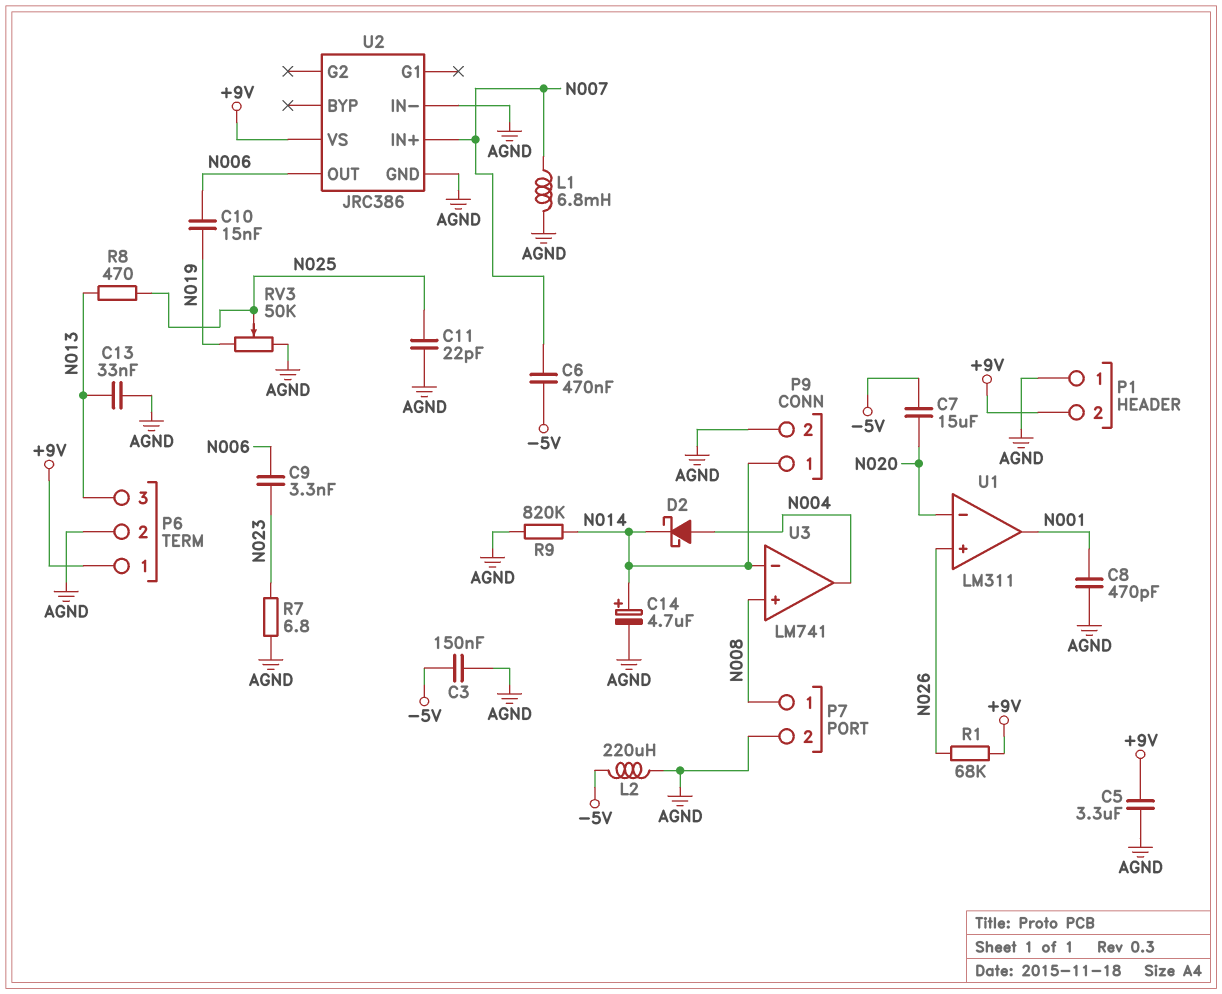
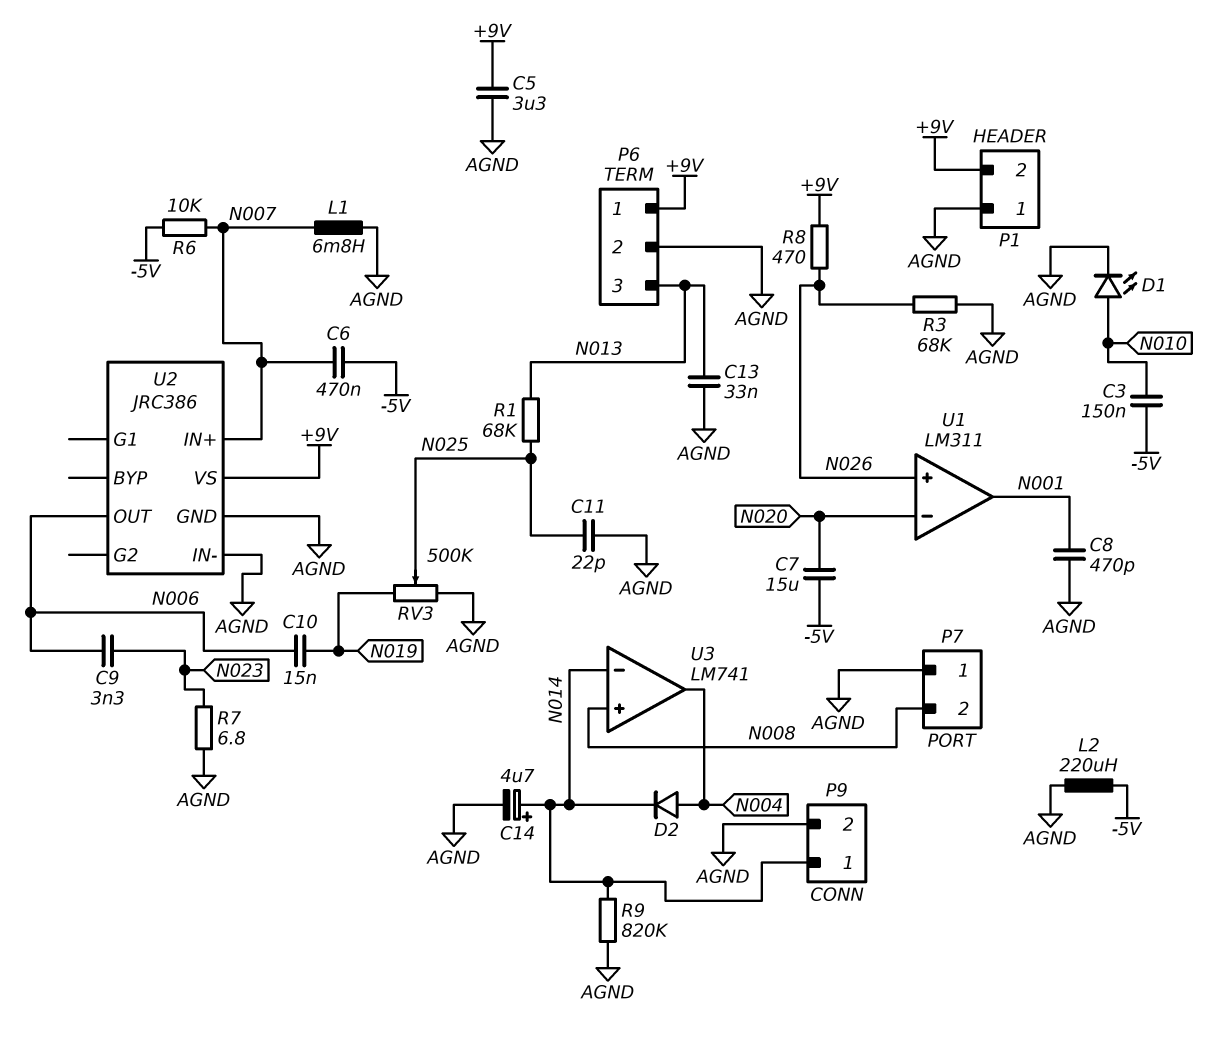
C3: 150nF (-5V, AGND) -> 150nF (-5V, N010)
D1: none -> LED (A N010, K AGND)
D2: schottky (A N004, K N014) -> diode (A N004, K N014)
P7 pin 1: N008 -> AGND
P7 pin 2: AGND -> N008
R1: 68k (+9V, N026) -> 68k (N013, N025)
R3: none -> 68k (AGND, N026)
R6: none -> 10k (-5V, N007)
R8: 470 (N013, N025) -> 470 (+9V, N026)
RV3: 50k (AGND, N019, wiper N025) -> 500k (AGND, N019, wiper N025)

